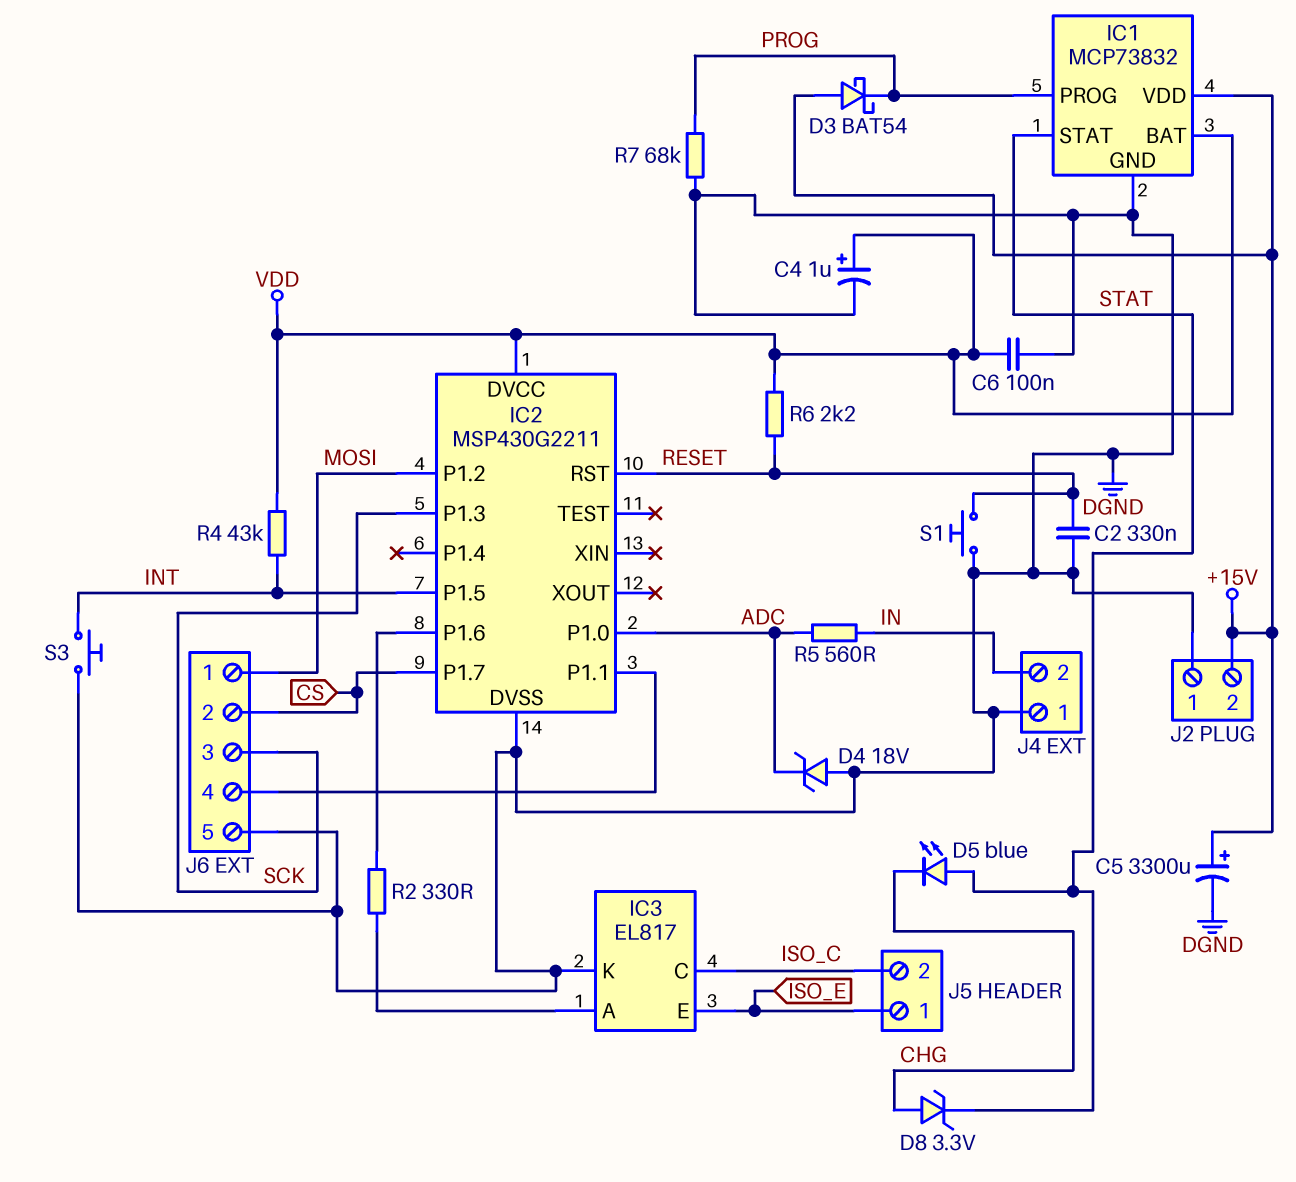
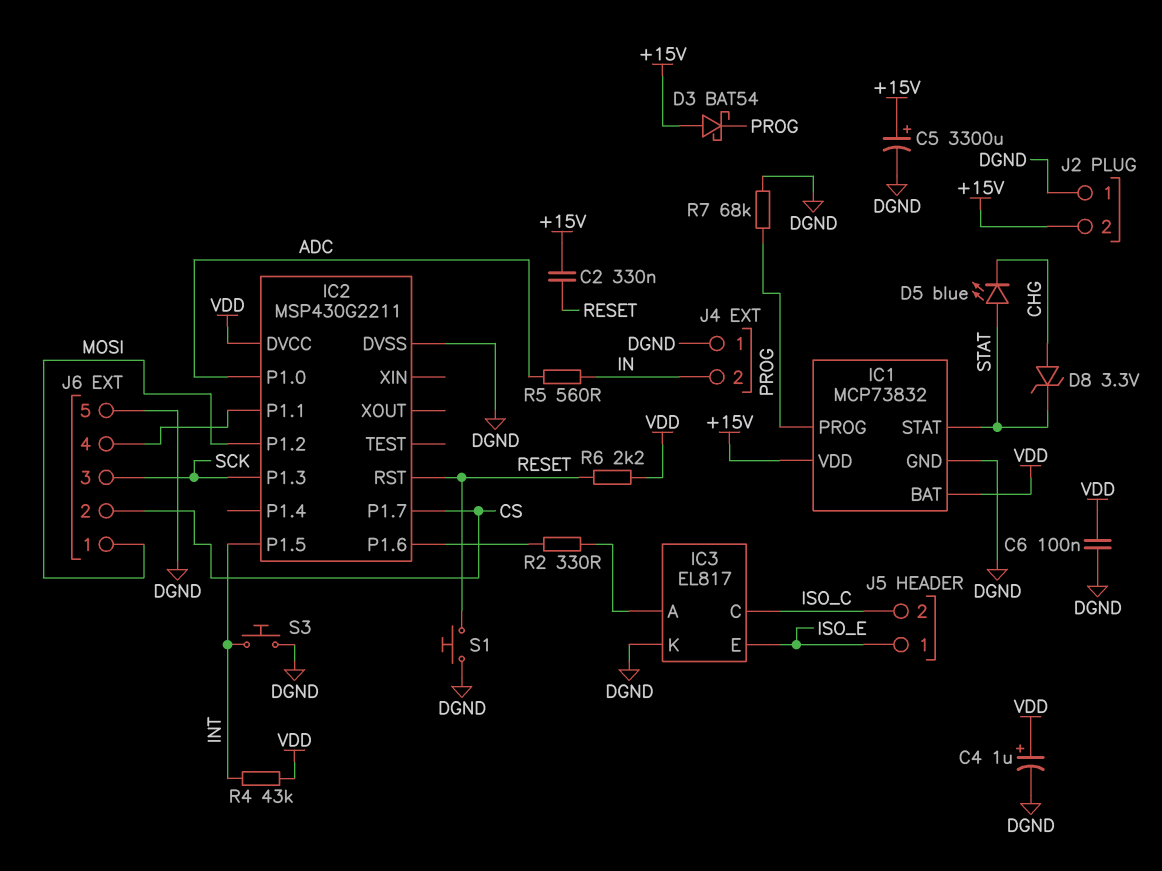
C2: 330nF (DGND, RESET) -> 330nF (+15V, RESET)
D4: zener 18V (A DGND, K ADC) -> none

